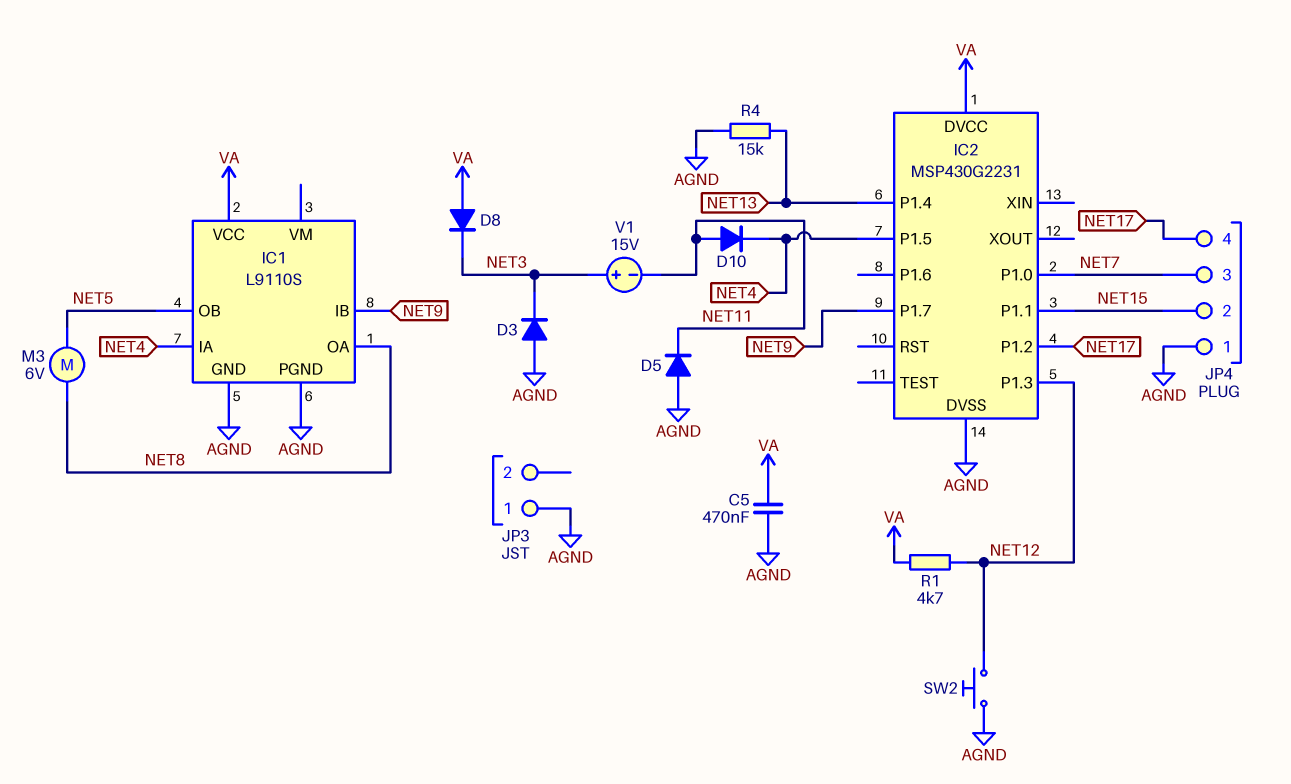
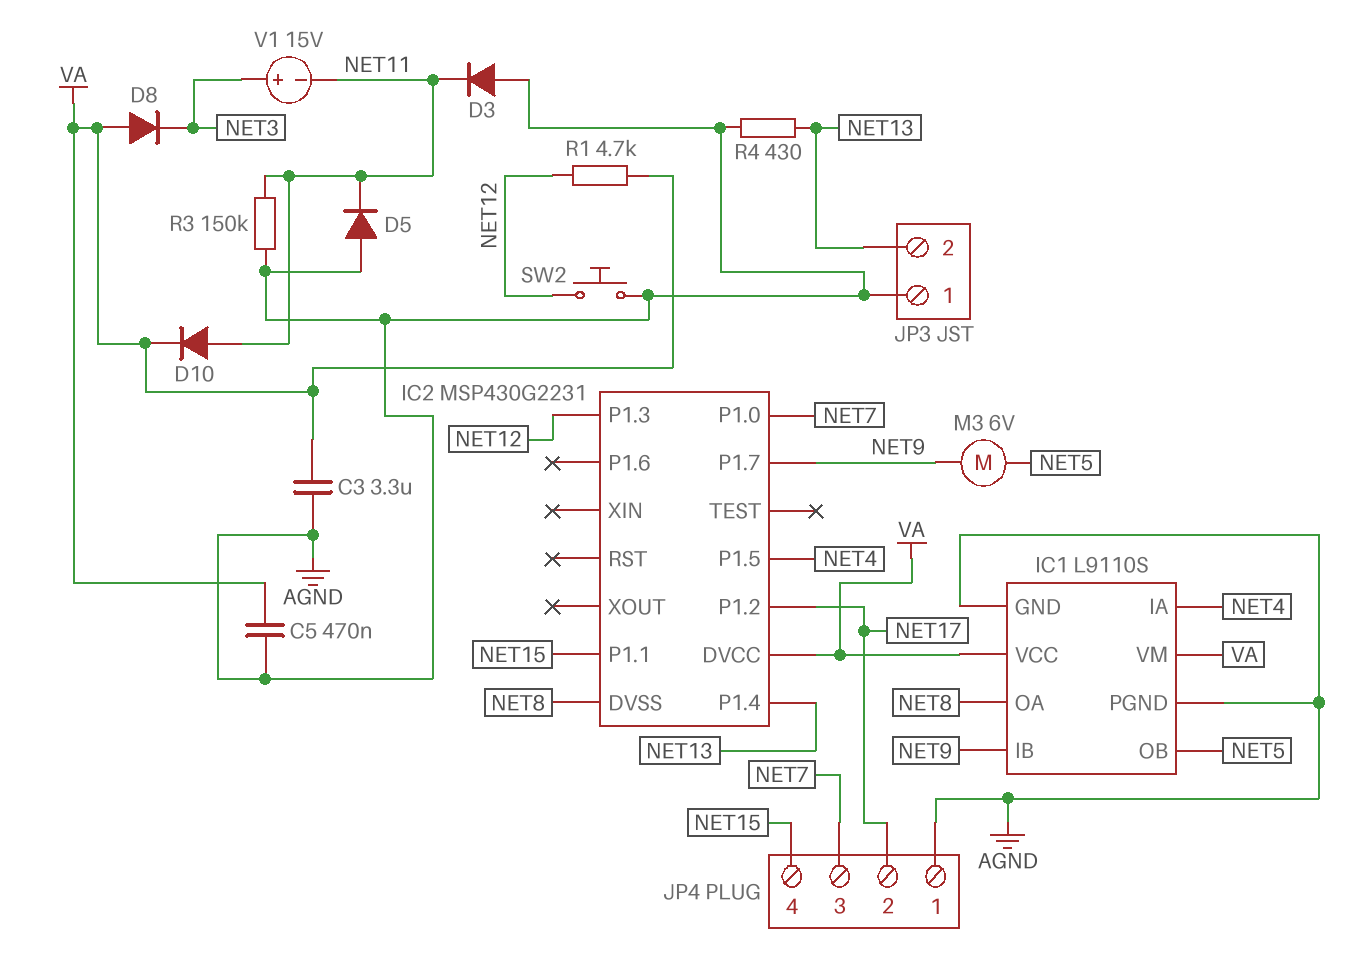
C3: none -> 3.3uF (AGND, VA)
D3: diode (A AGND, K NET3) -> diode (A AGND, K NET11)
D10: diode (A NET11, K NET4) -> diode (A NET11, K VA)
IC1 pin VM: none -> VA
IC2 pin DVSS: AGND -> NET8
JP3 pin 2: none -> NET13
JP4 pin 2: NET15 -> NET17
JP4 pin 4: NET17 -> NET15
M3: motor 6V (NET5, NET8) -> motor 6V (NET5, NET9)
R3: none -> 150k (AGND, NET11)
R4: 15k (AGND, NET13) -> 430 (AGND, NET13)

